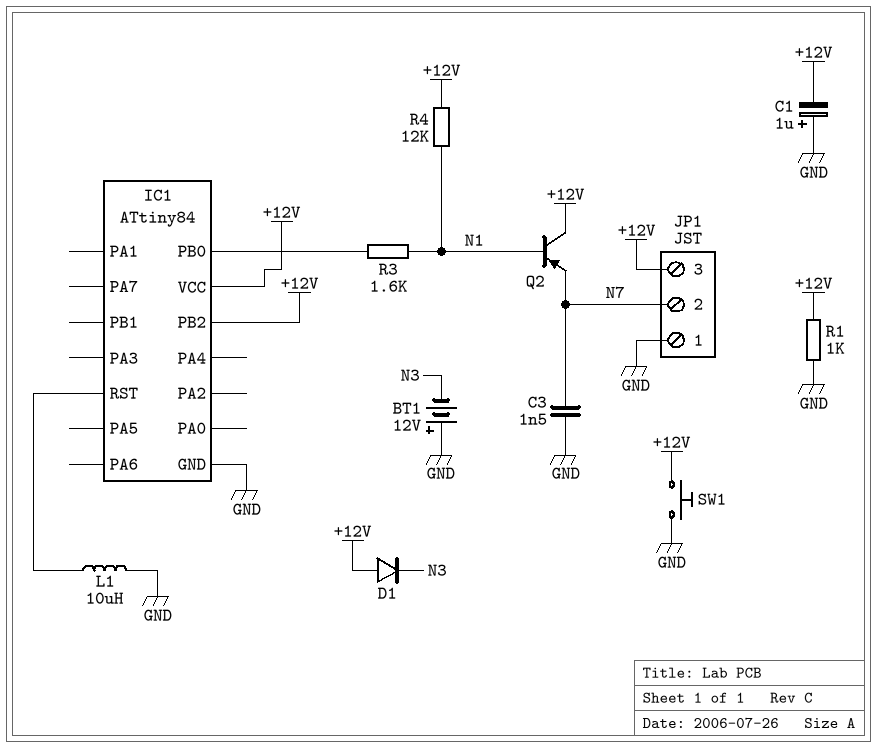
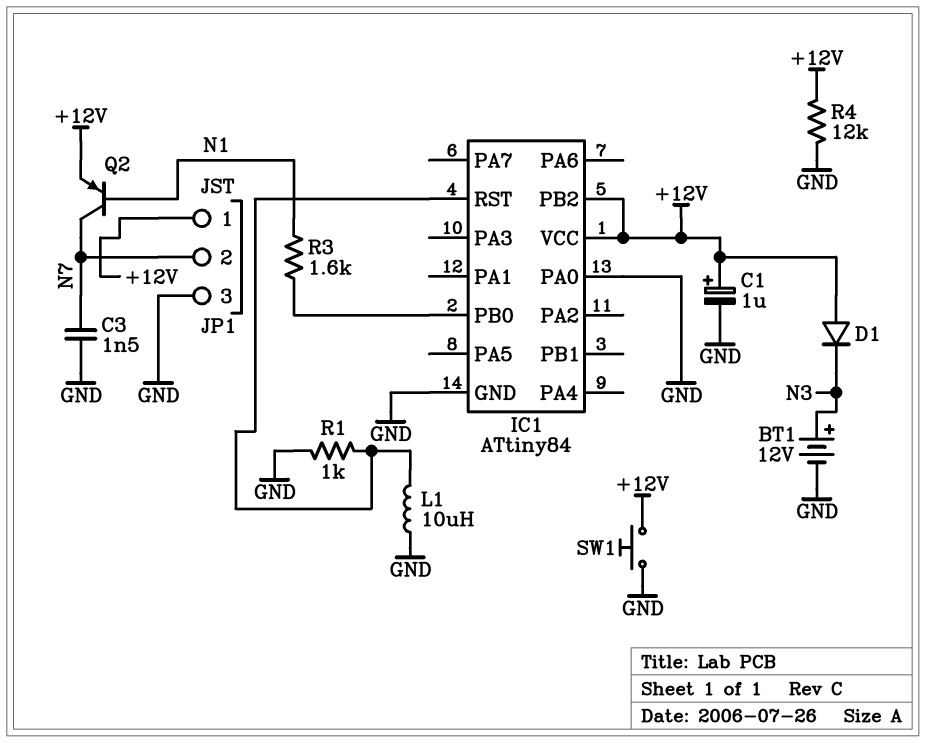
BT1: 12V (plus GND, minus N3) -> 12V (plus N3, minus GND)
C1: 1uF (plus GND, minus +12V) -> 1uF (plus +12V, minus GND)
IC1 pin PA0: none -> GND
JP1 pin 1: GND -> +12V
JP1 pin 3: +12V -> GND
Q2: PNP (B N1, C +12V, E N7) -> PNP (B N1, C N7, E +12V)
R1: 1k (+12V, GND) -> 1k (GND, IC1/RST)
R4: 12k (+12V, N1) -> 12k (+12V, GND)

